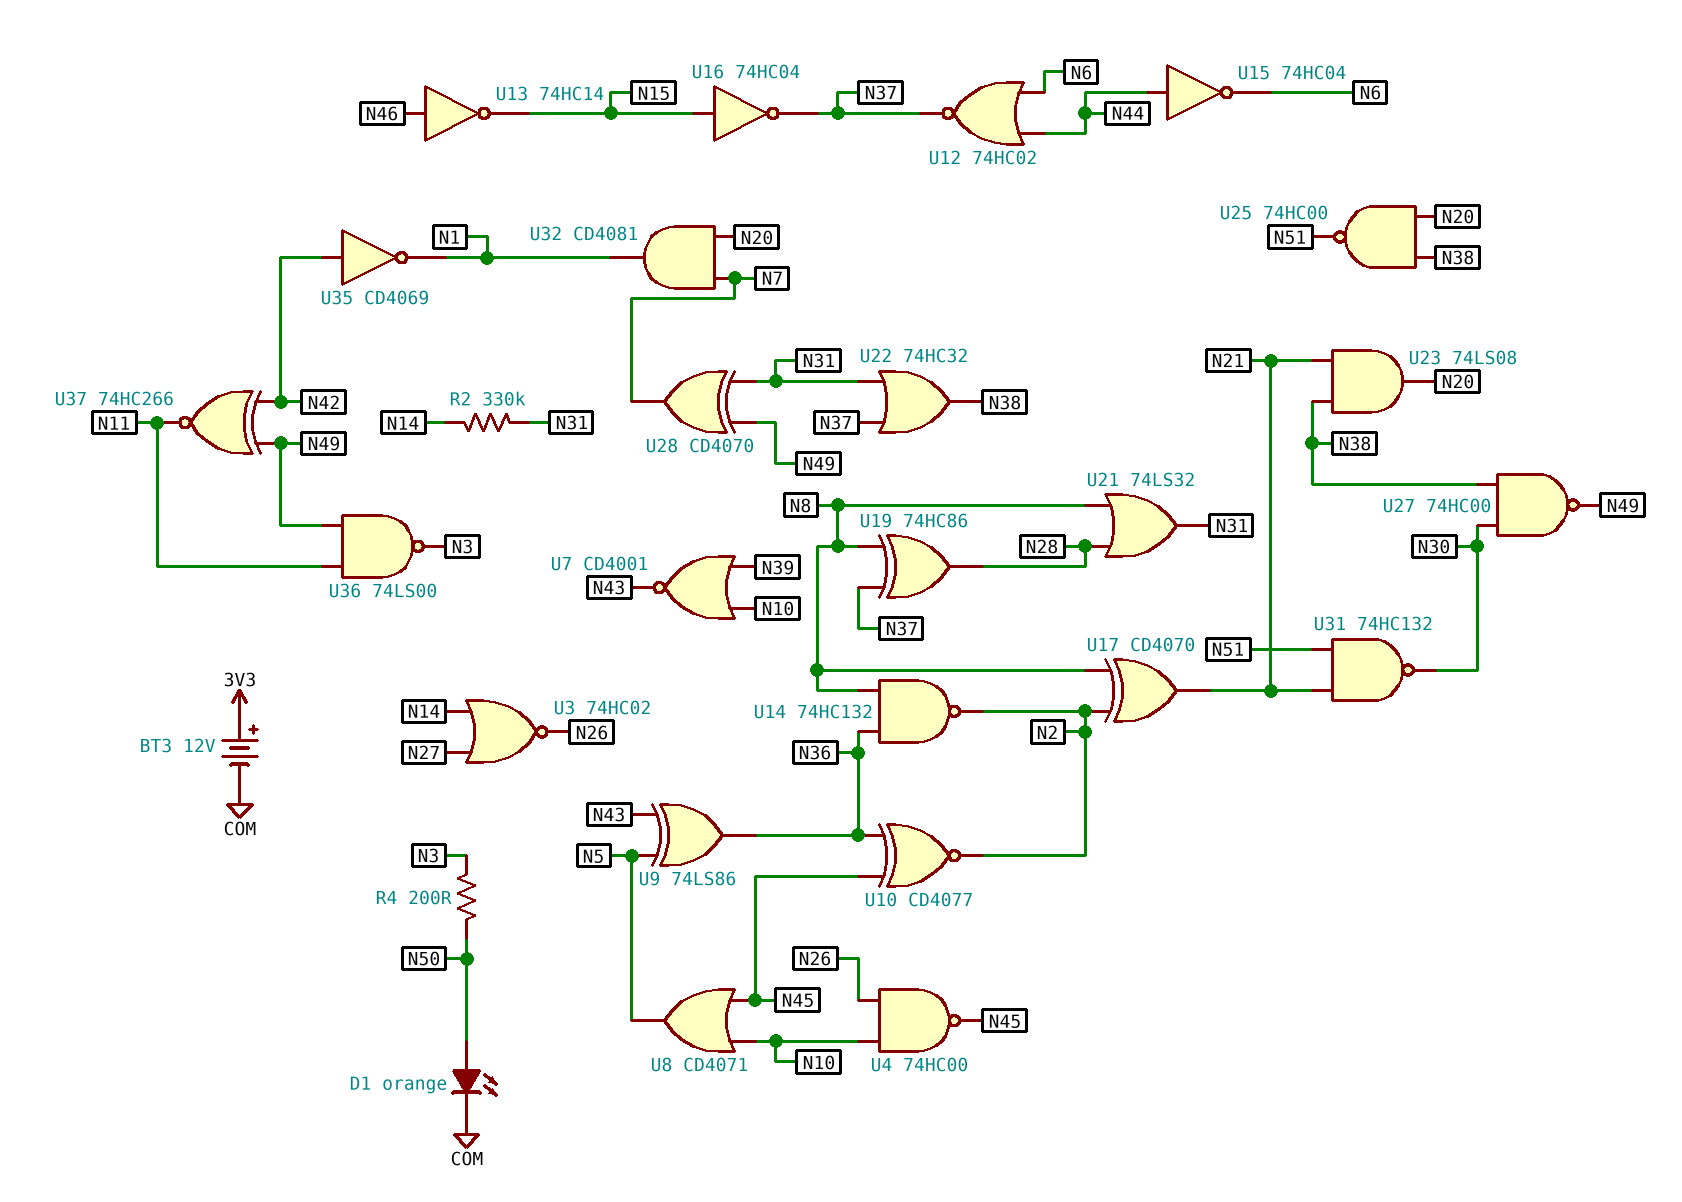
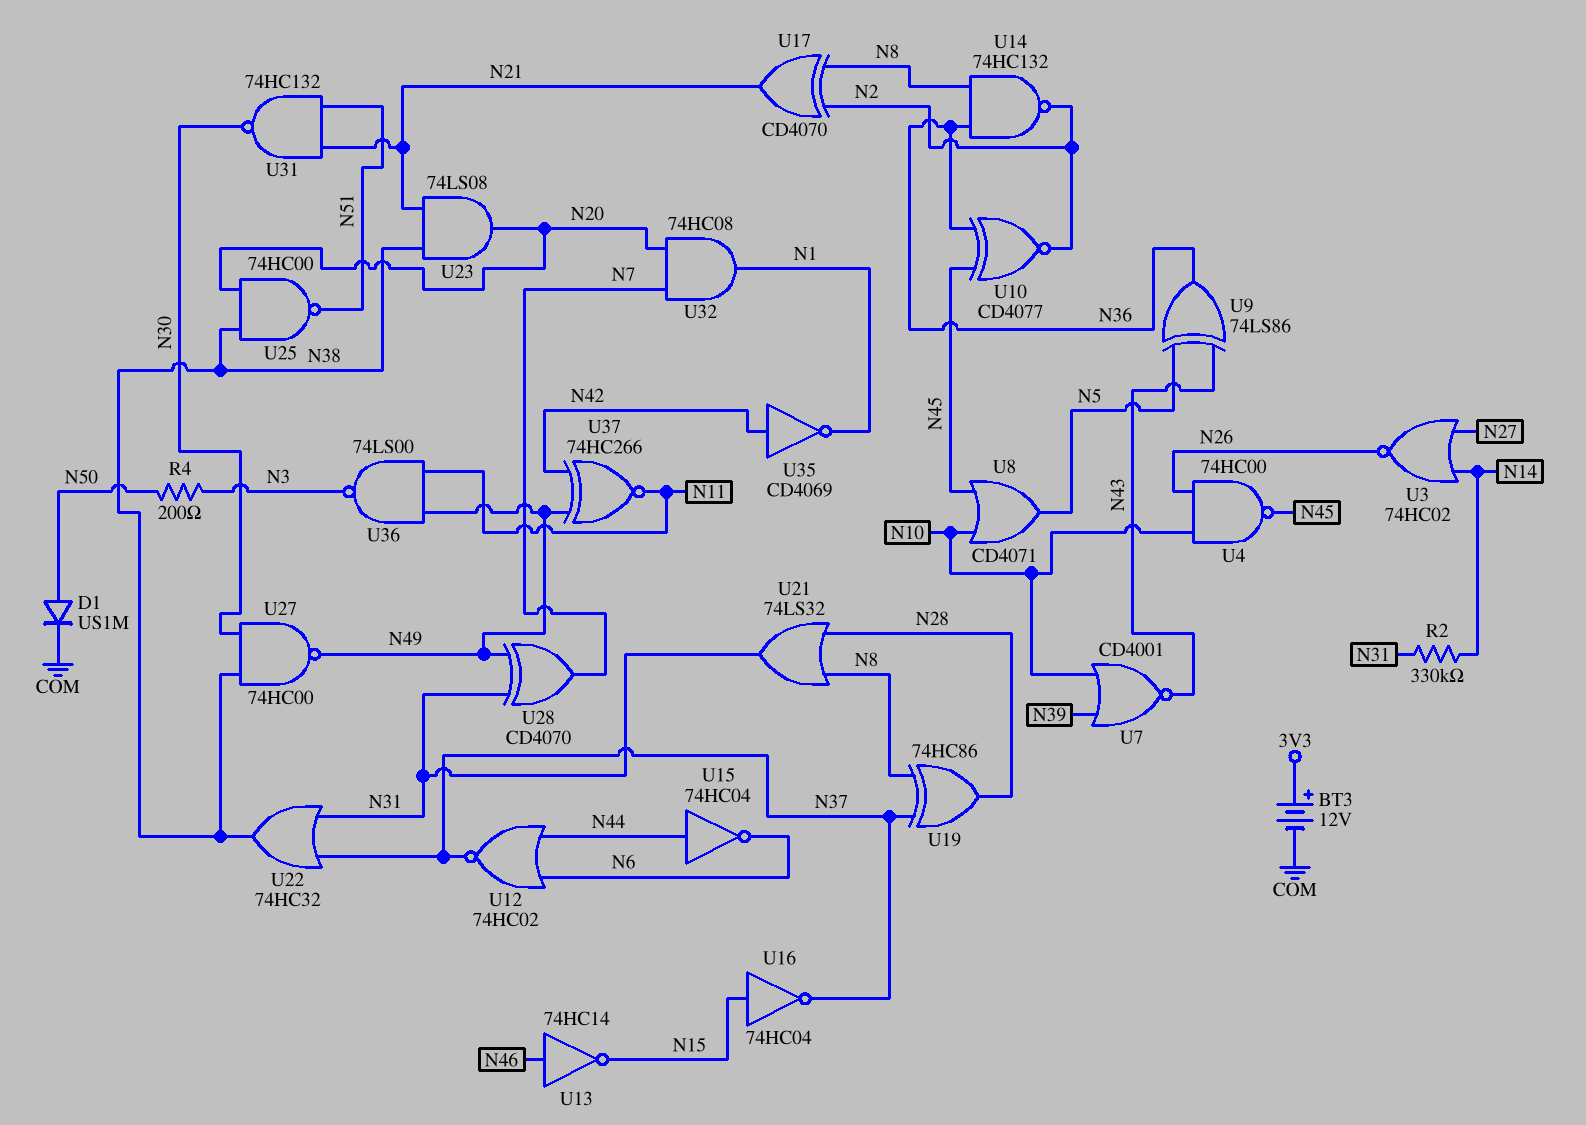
D1: LED orange (A N50, K COM) -> diode US1M (A N50, K COM)
U32: AND CD4081 (in N7, in N20, out N1) -> AND 74HC08 (in N7, in N20, out N1)

